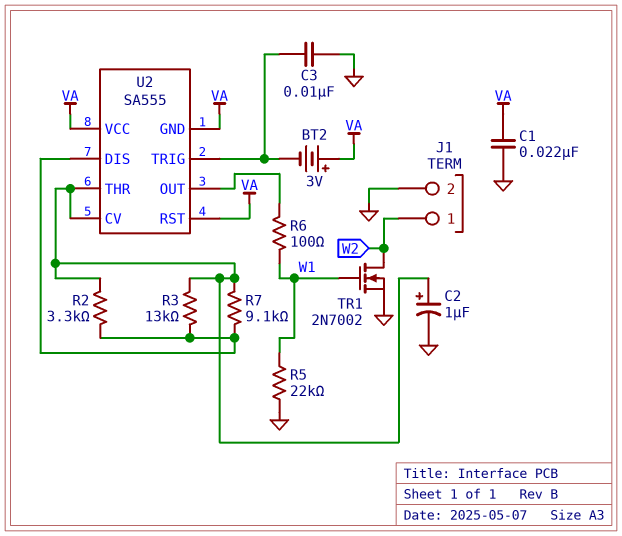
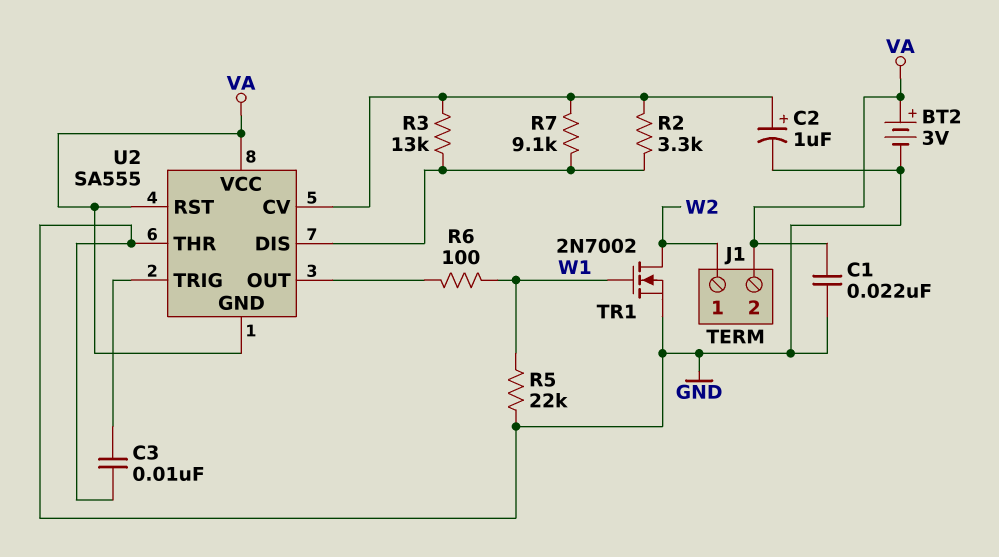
BT2: 3V (plus VA, minus U2/TRIG) -> 3V (plus VA, minus GND)
J1 pin 2: GND -> VA
U2 pin THR: U2/CV -> GND

